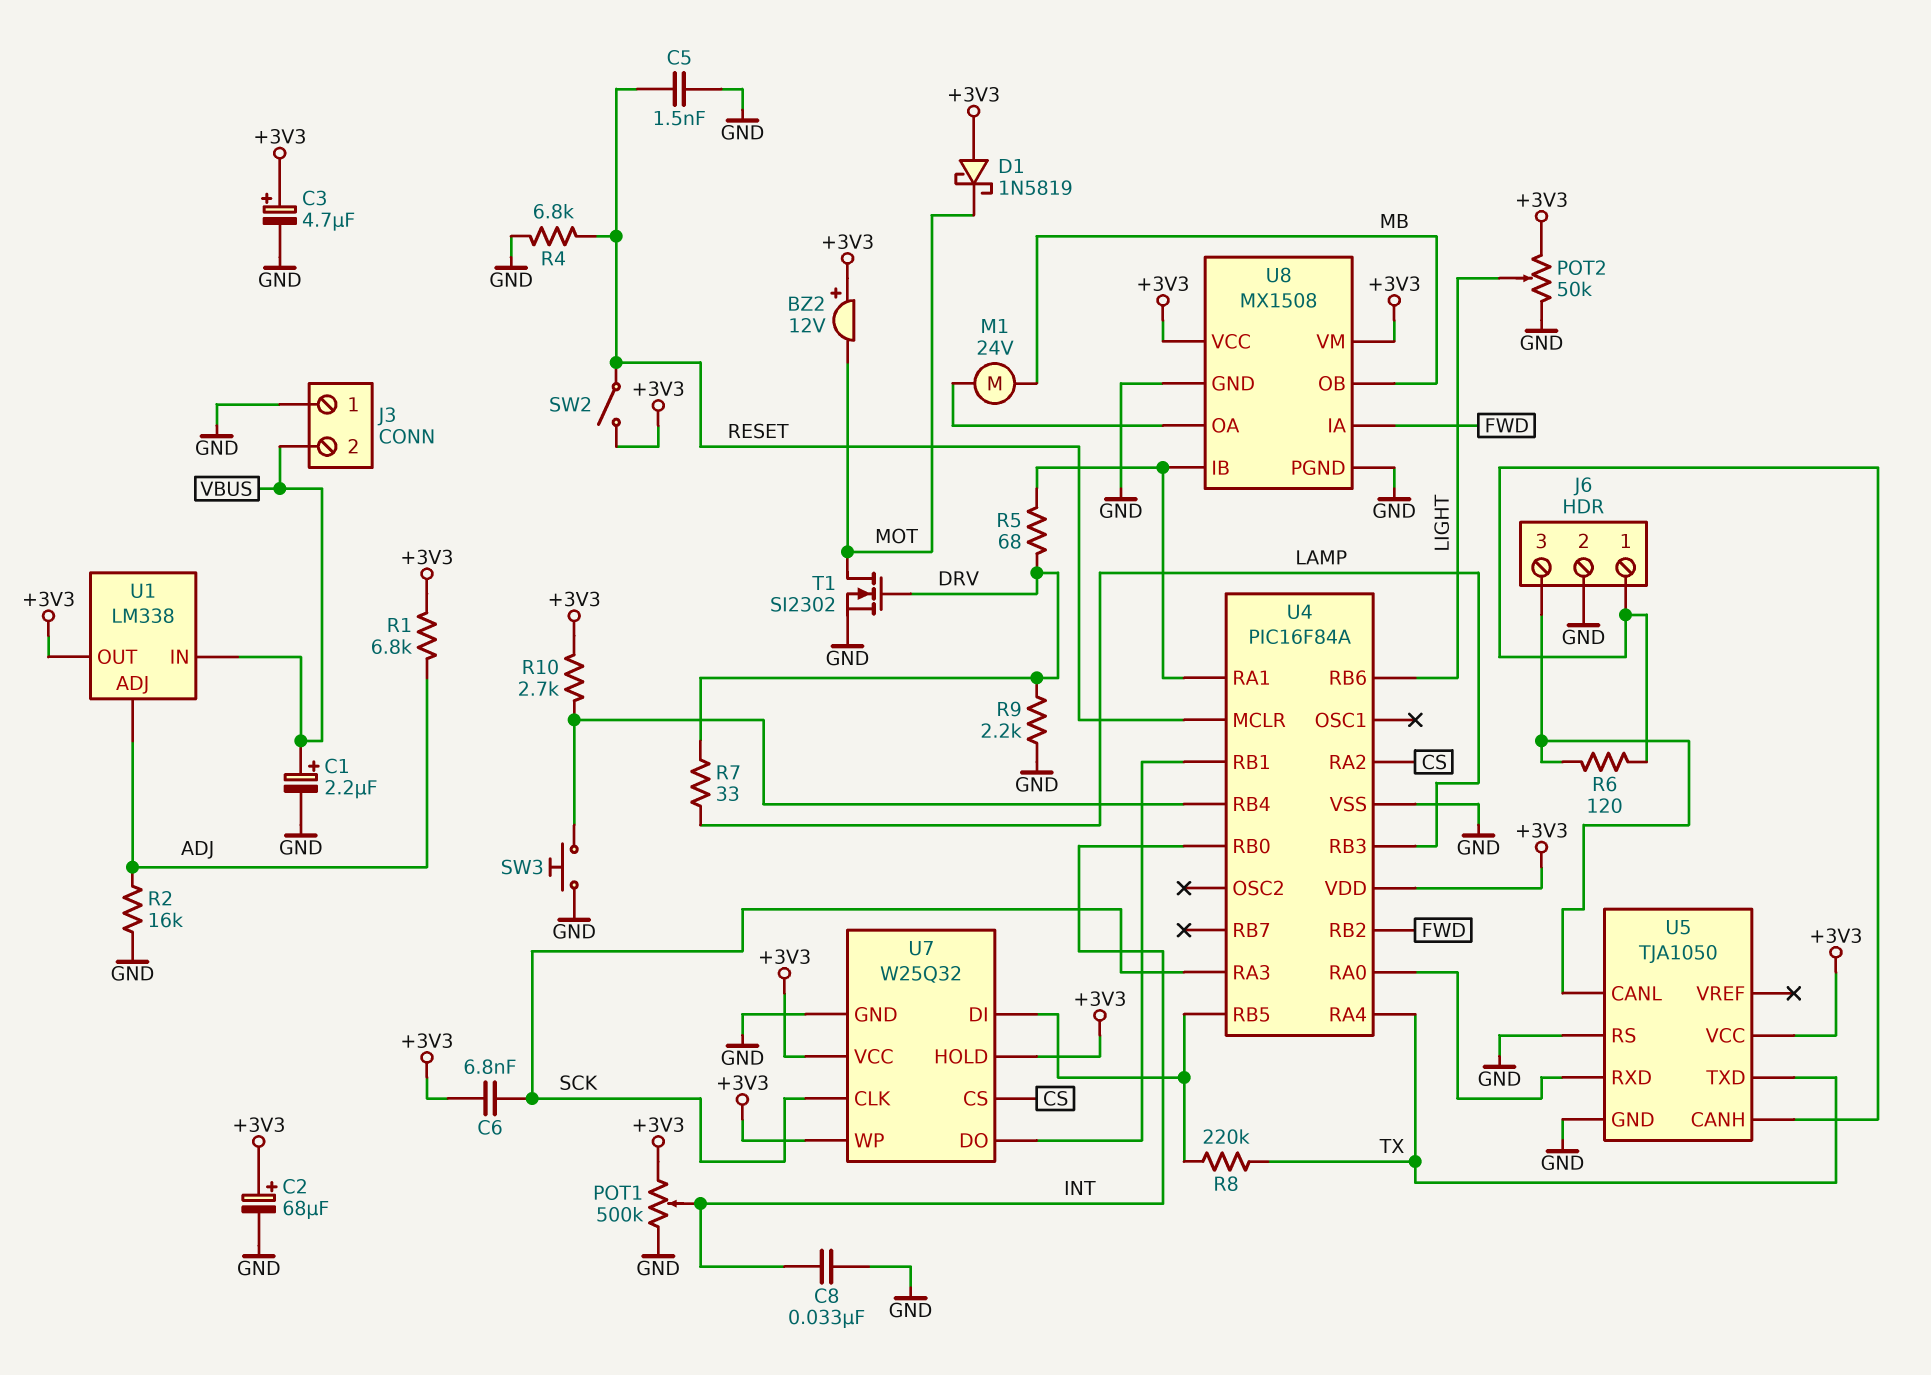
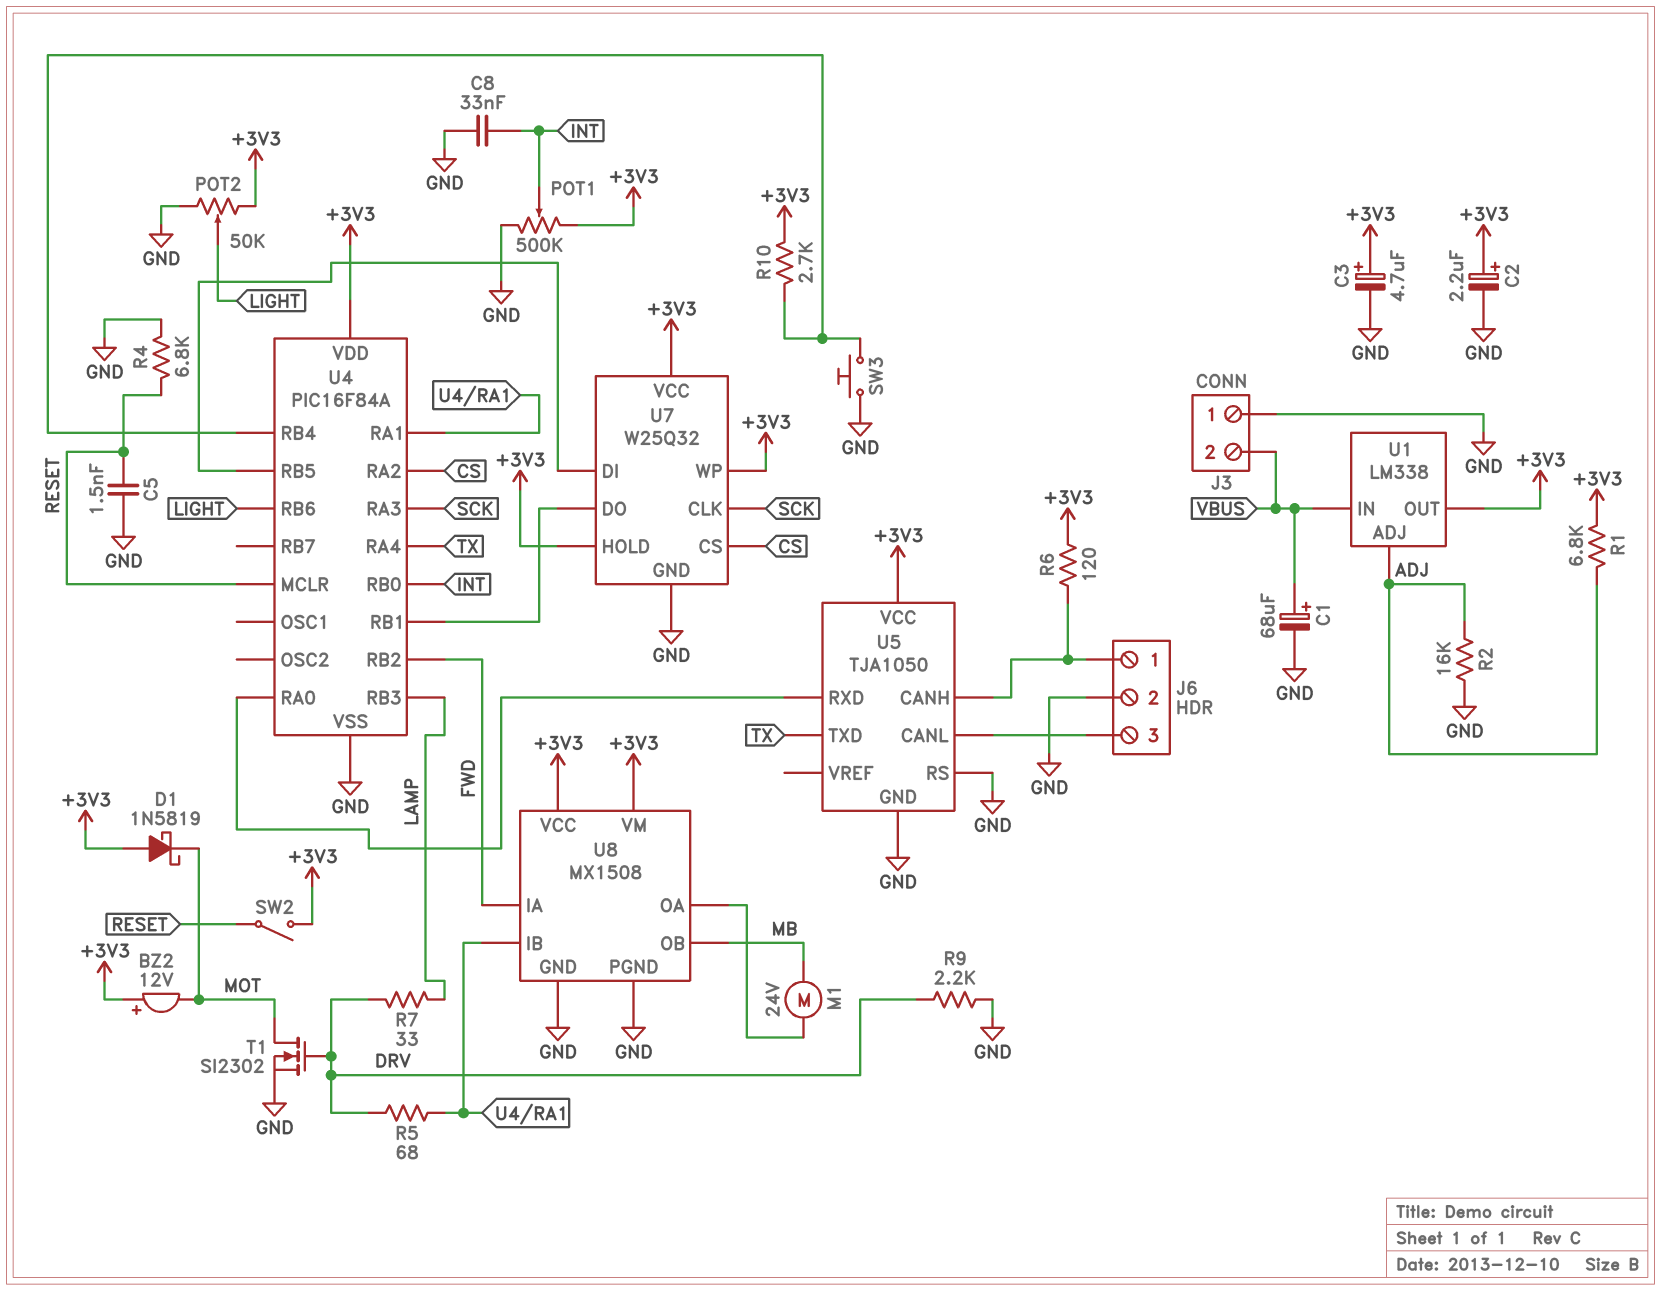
C1: 2.2uF (plus VBUS, minus GND) -> 68uF (plus VBUS, minus GND)
C2: 68uF (plus +3V3, minus GND) -> 2.2uF (plus +3V3, minus GND)
C6: 6.8nF (+3V3, SCK) -> none
R6: 120 (J6/1, J6/3) -> 120 (+3V3, J6/1)
R8: 220k (TX, U4/RB5) -> none

